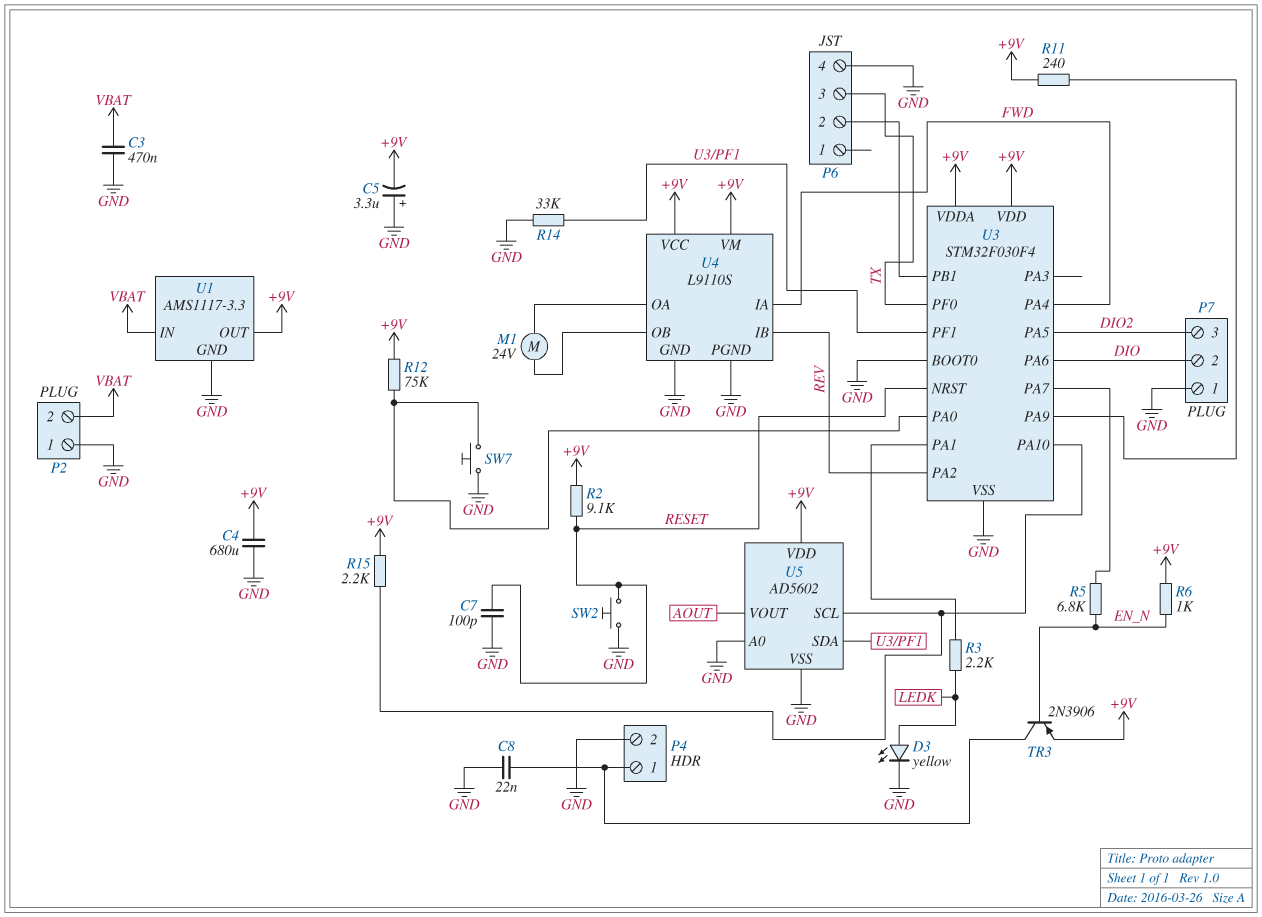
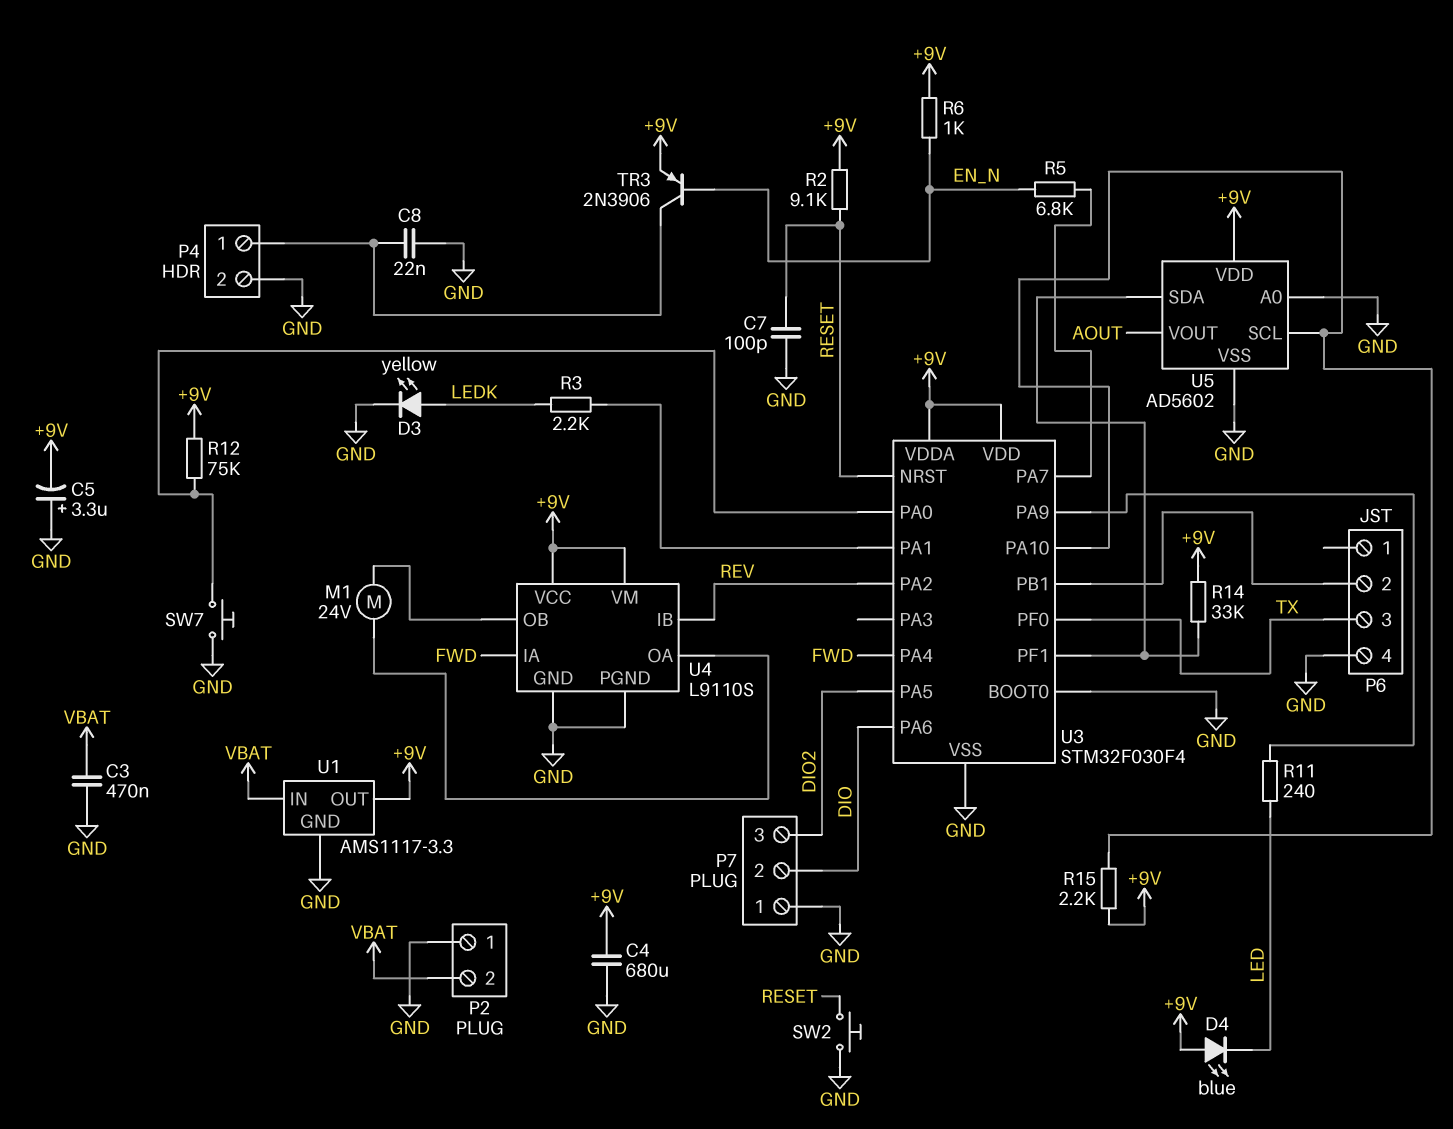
D4: none -> LED blue (A +9V, K LED)
R11: 240 (+9V, U3/PA9) -> 240 (LED, U3/PA9)
R14: 33k (GND, U3/PF1) -> 33k (+9V, U3/PF1)

